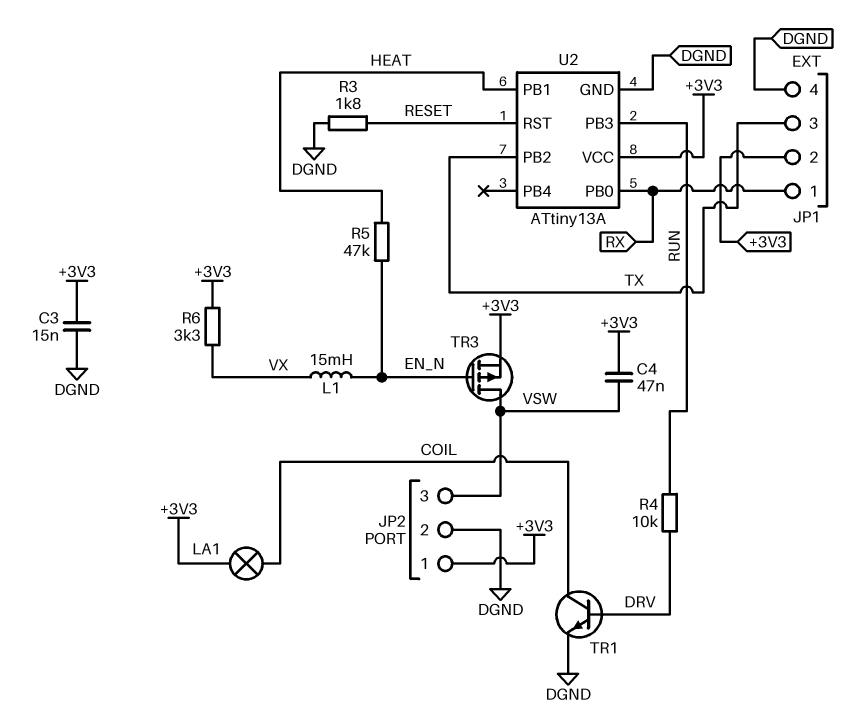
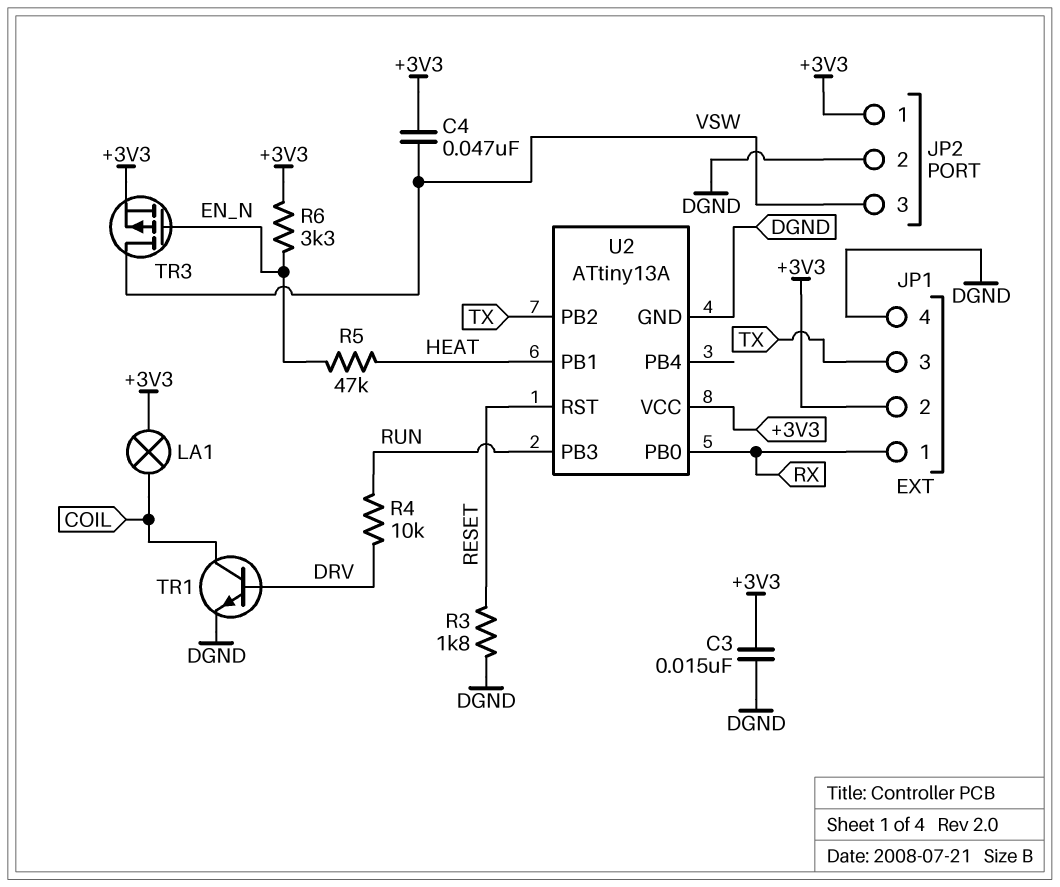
L1: 15mH (EN_N, VX) -> none
R6: 3.3k (+3V3, VX) -> 3.3k (+3V3, EN_N)

